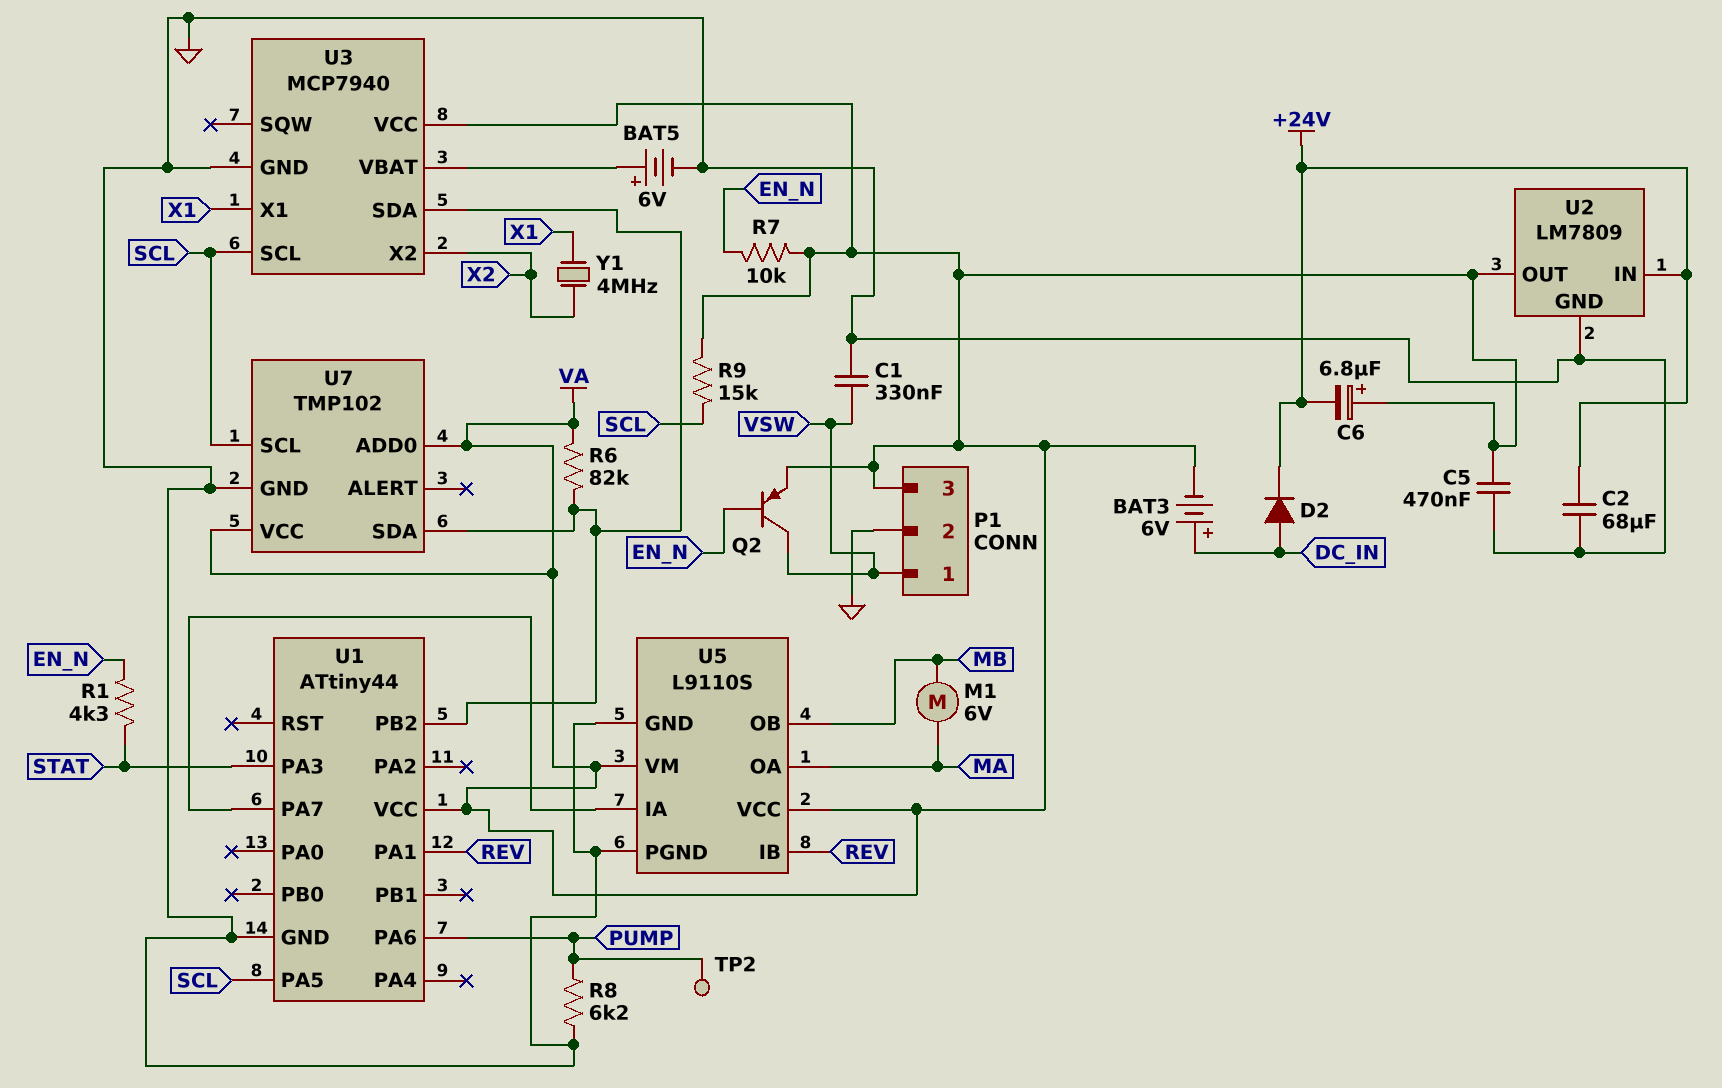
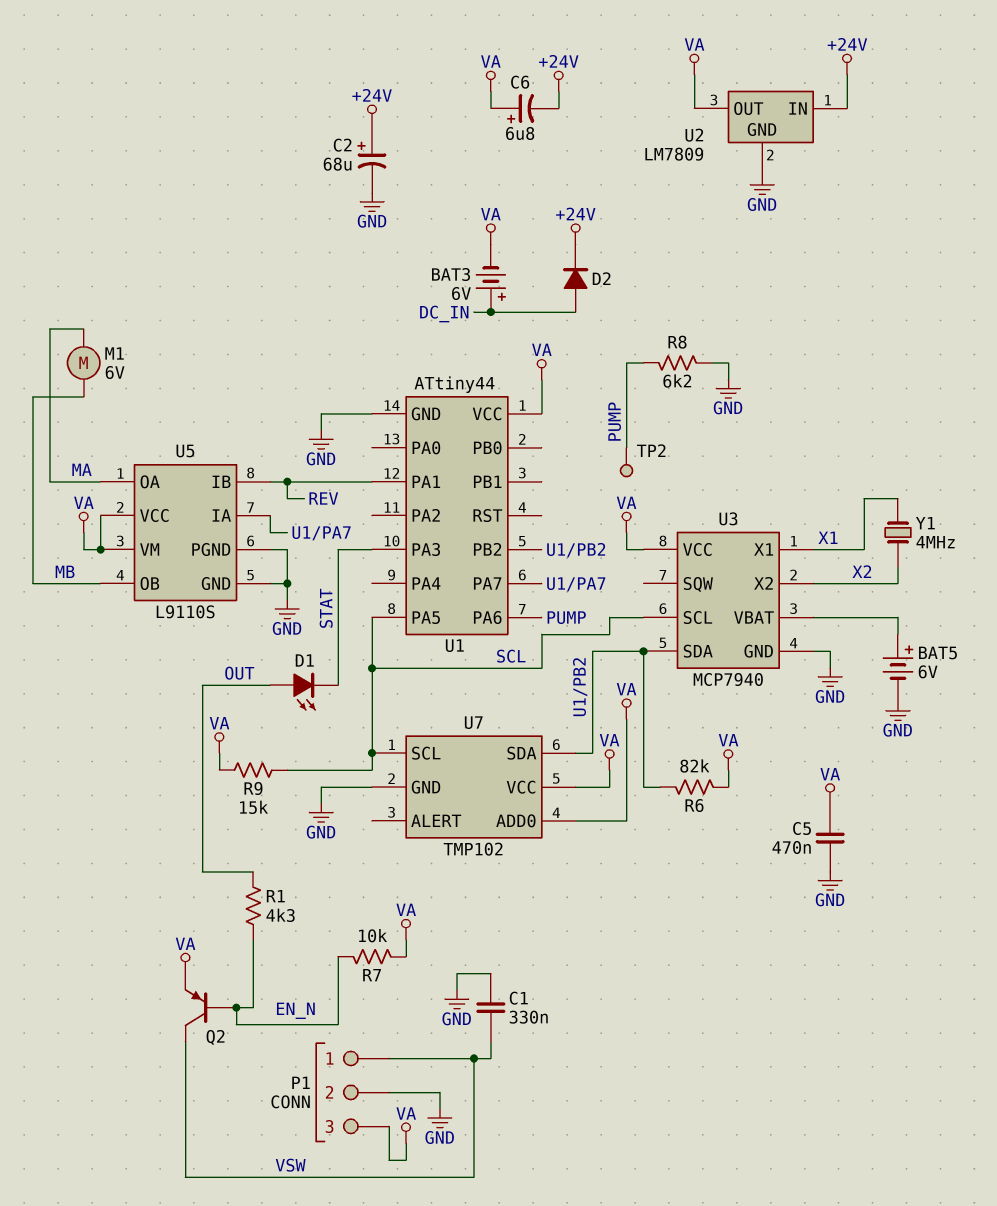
C2: 68uF (+24V, GND) -> 68uF (plus +24V, minus GND)
D1: none -> LED (A OUT, K STAT)
R1: 4.3k (EN_N, STAT) -> 4.3k (EN_N, OUT)

